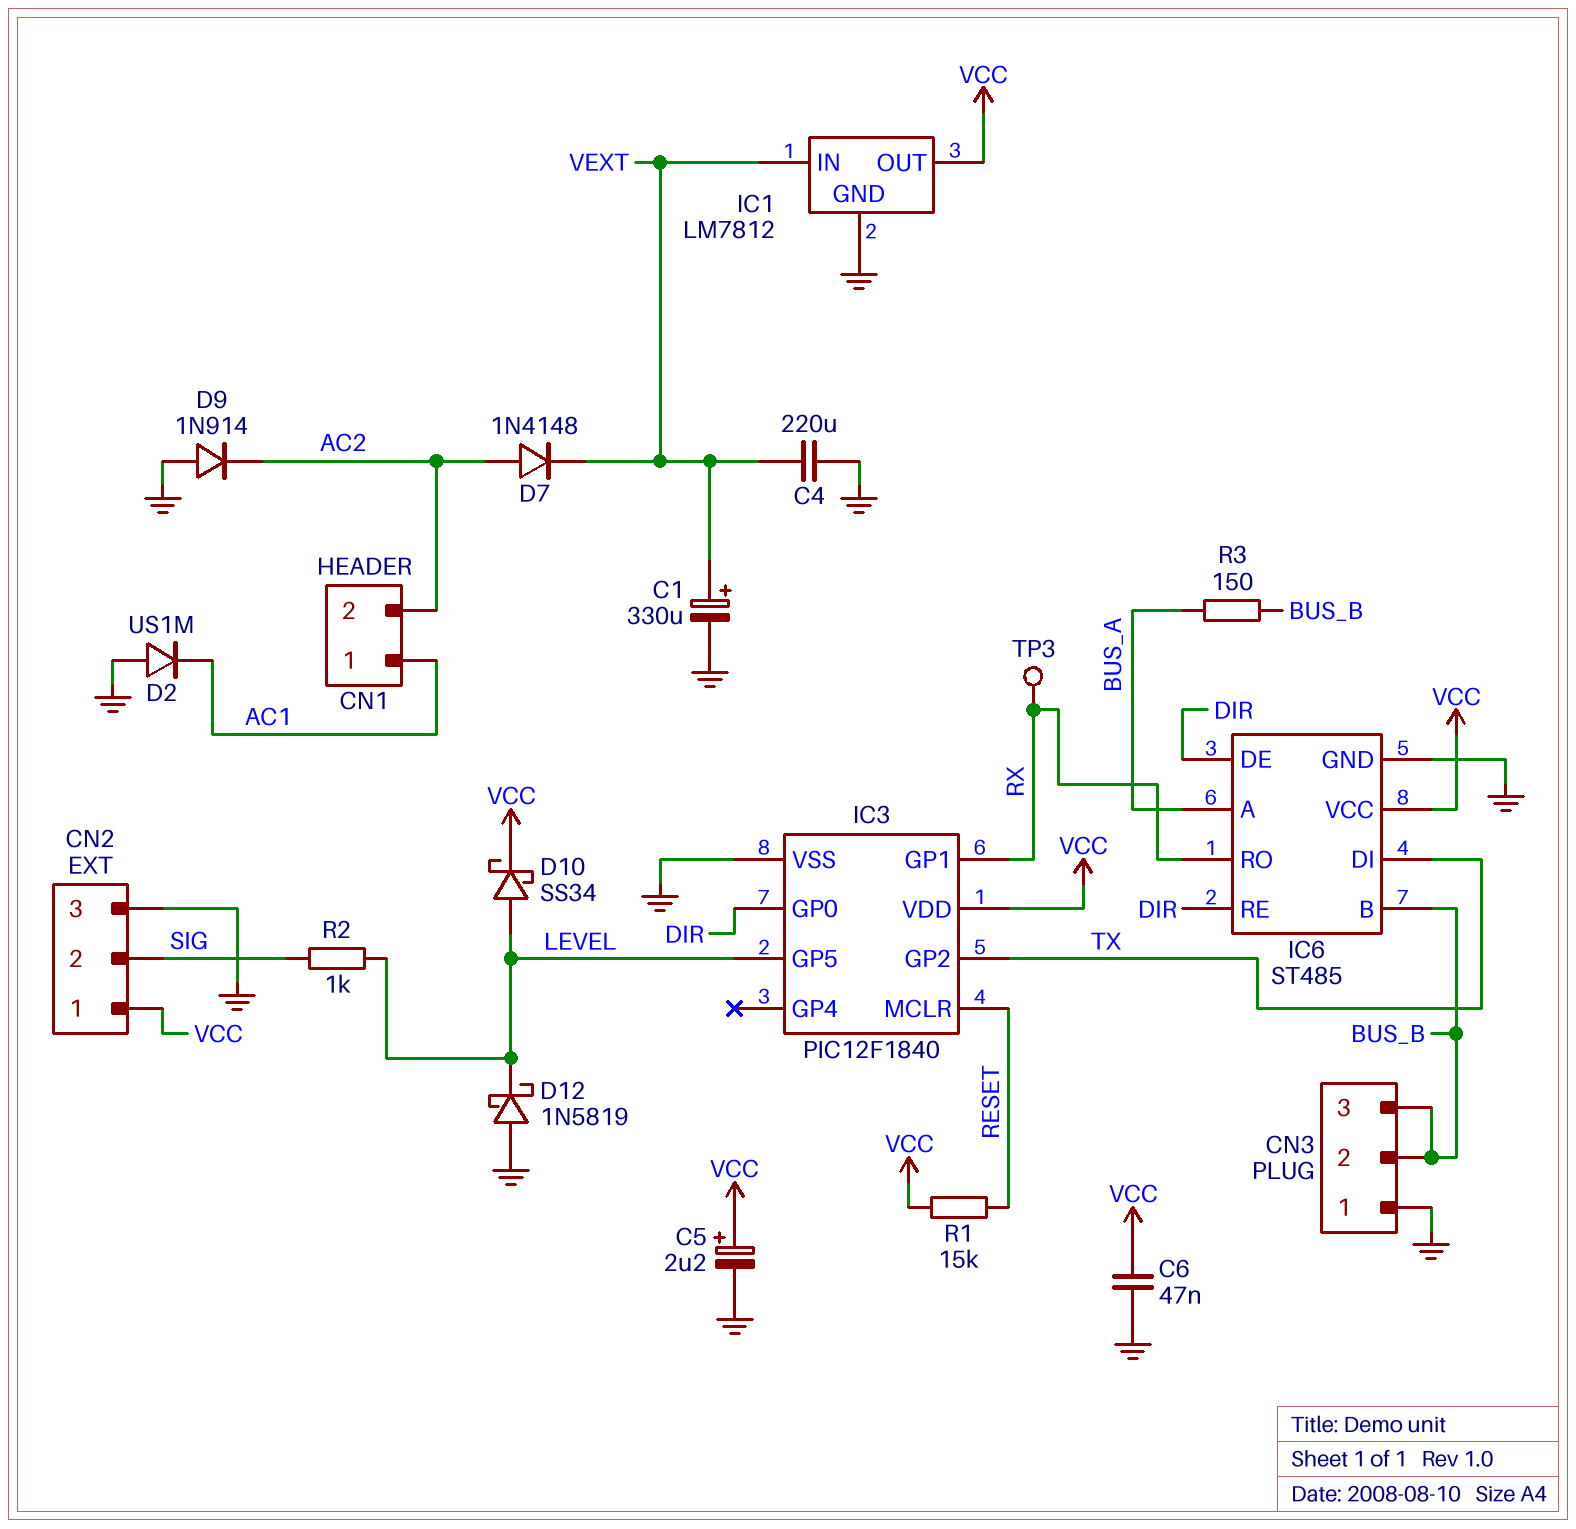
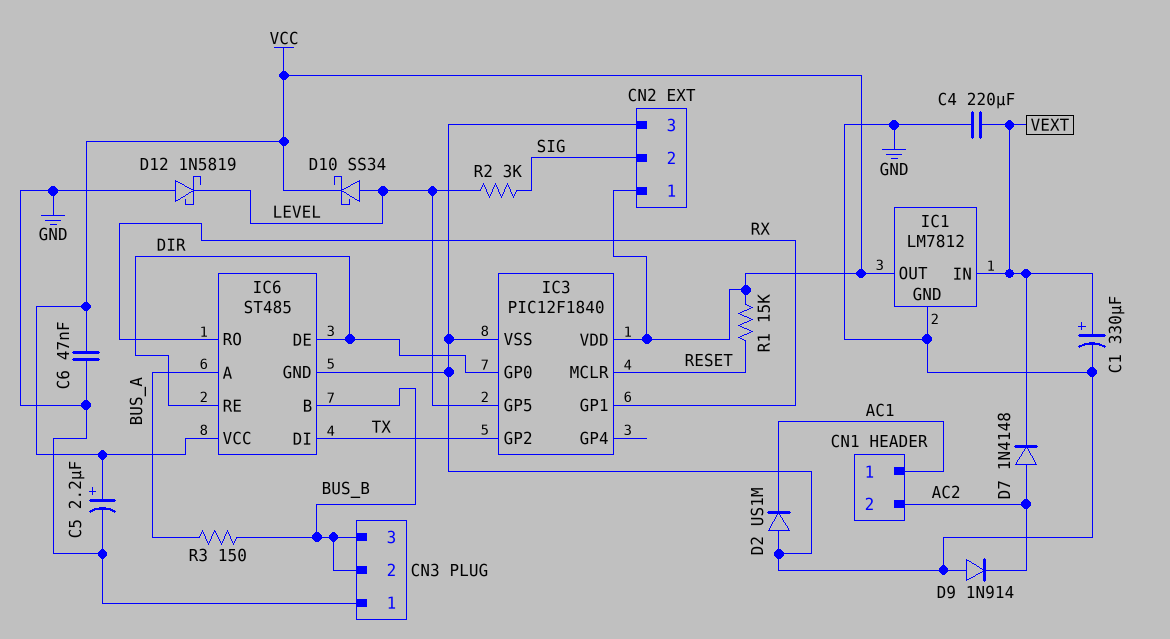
R2: 1k (LEVEL, SIG) -> 3k (LEVEL, SIG)
TP3: test point (RX) -> none

